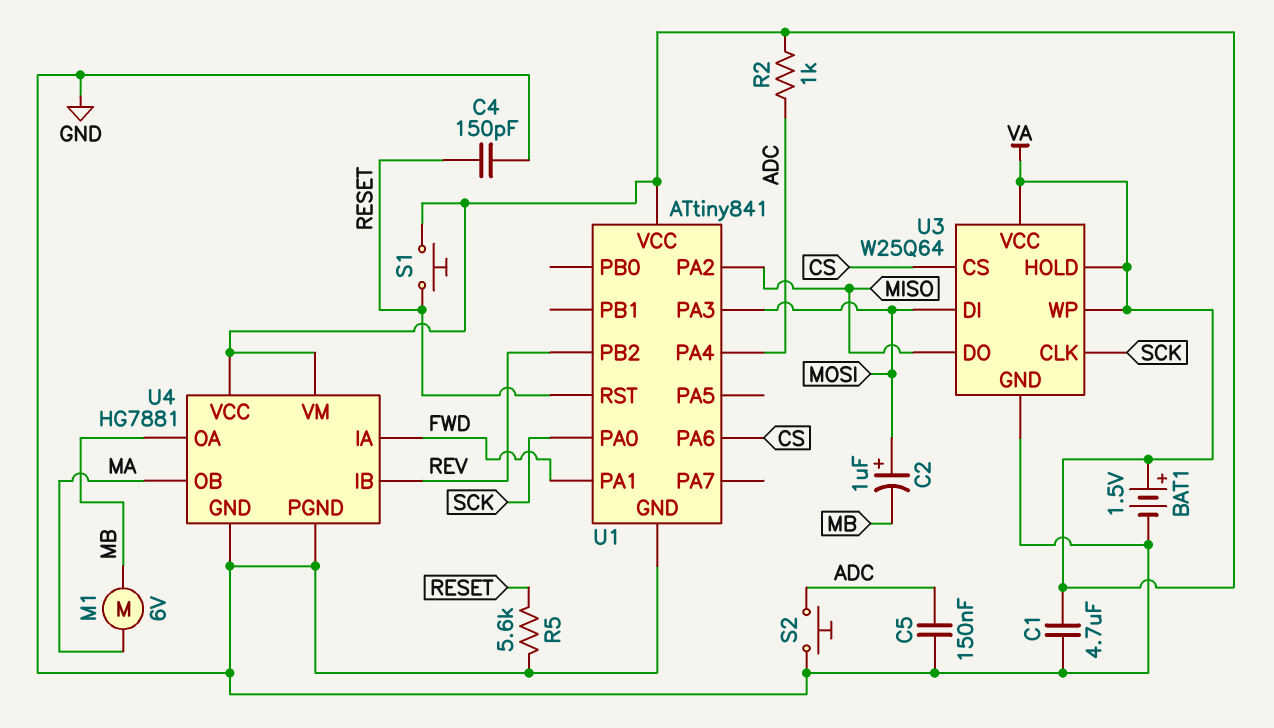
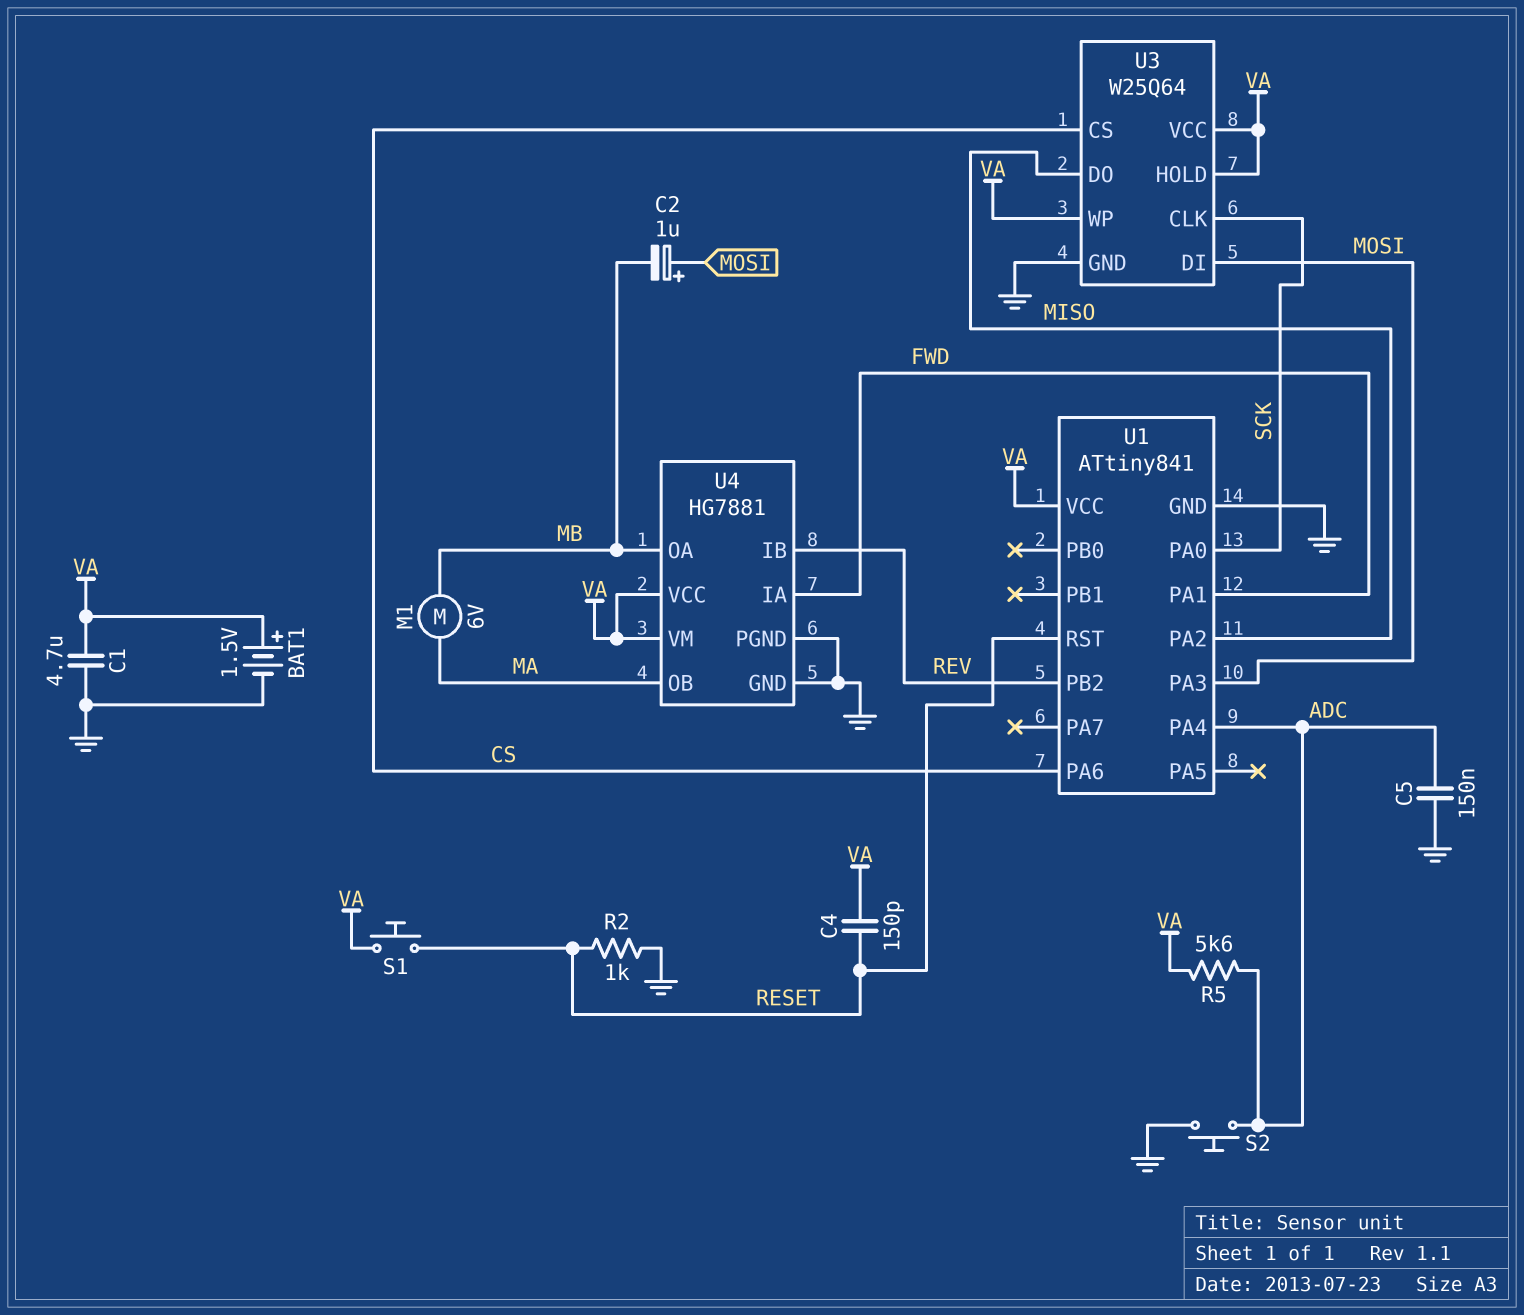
C4: 150pF (GND, RESET) -> 150pF (RESET, VA)
R2: 1k (ADC, VA) -> 1k (GND, RESET)
R5: 5.6k (GND, RESET) -> 5.6k (ADC, VA)

